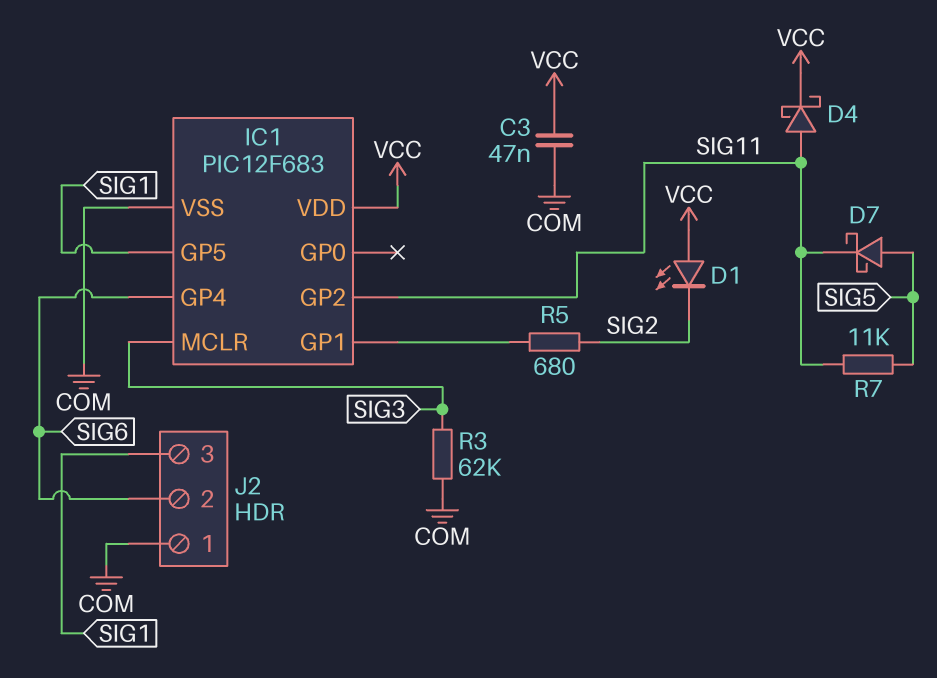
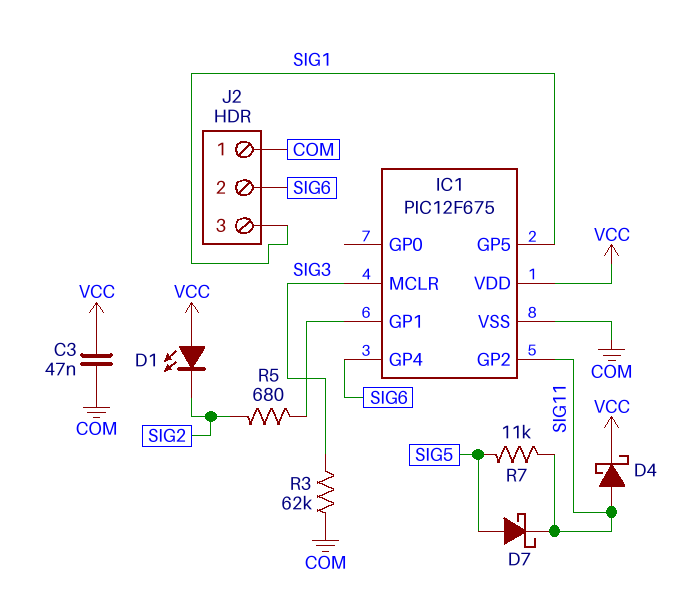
IC1: PIC12F683 -> PIC12F675

